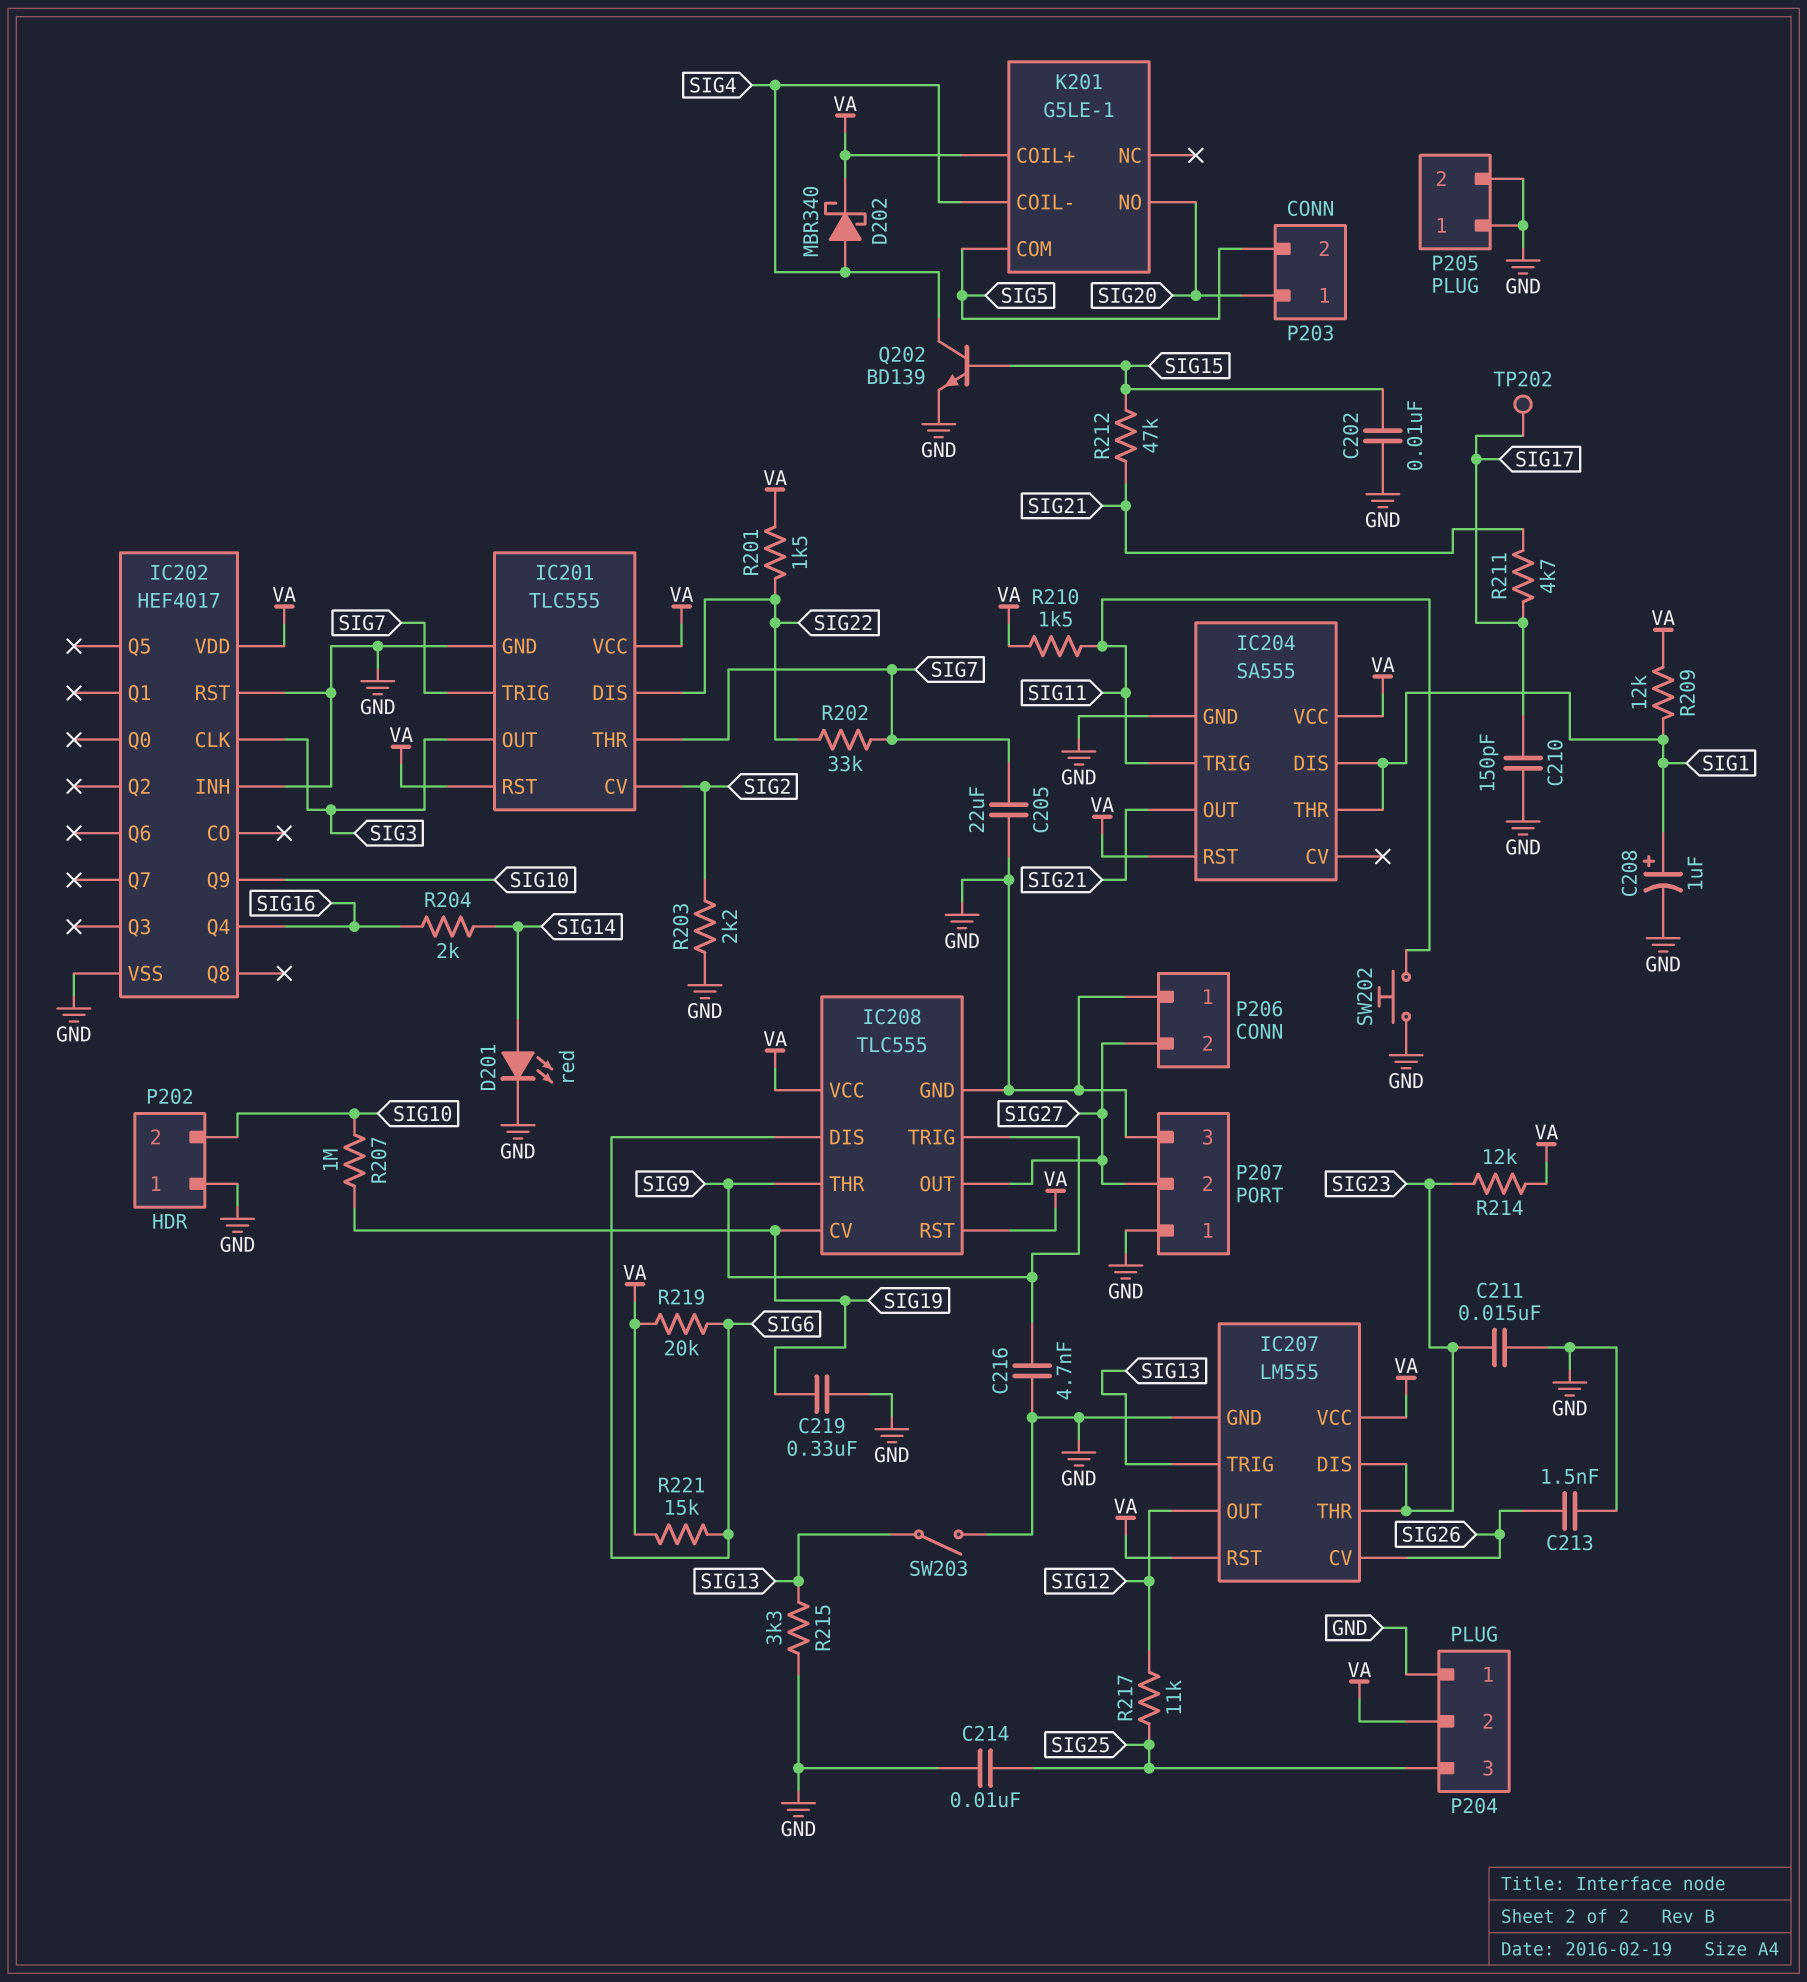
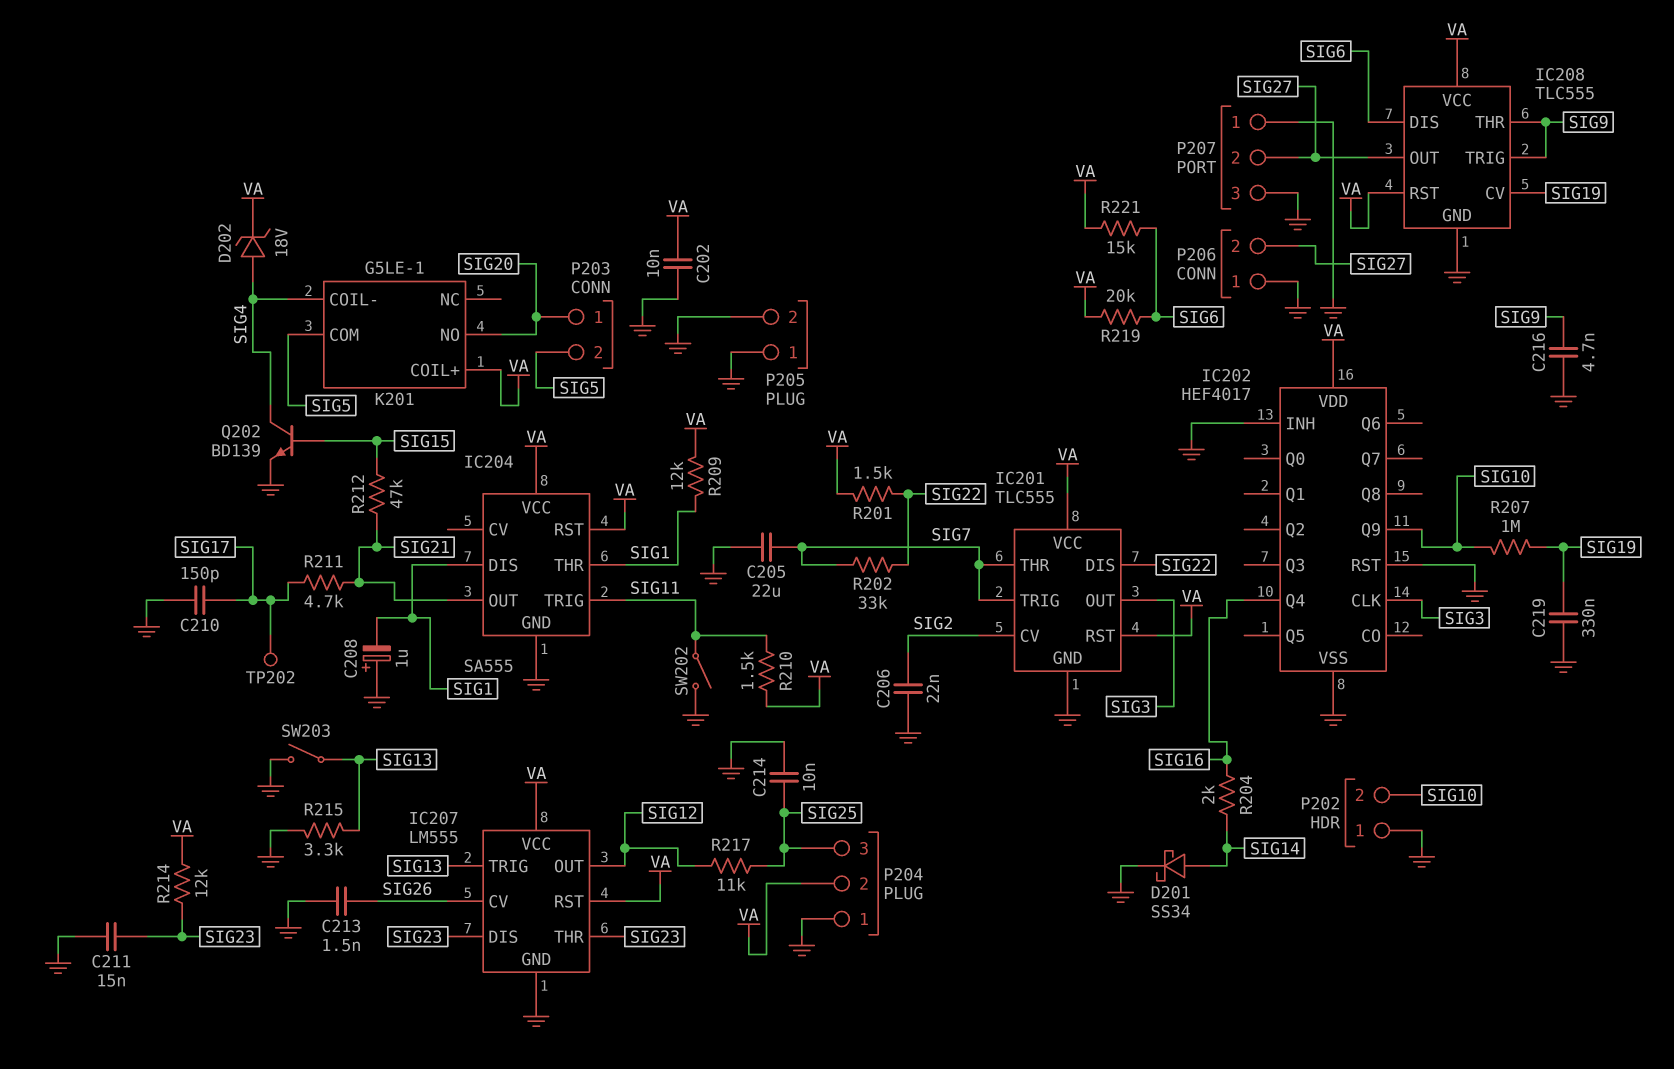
C202: 10nF (GND, SIG15) -> 10nF (GND, VA)
C206: none -> 22nF (GND, SIG2)
C208: 1uF (plus SIG1, minus GND) -> 1uF (plus GND, minus SIG1)
D201: LED red (A SIG14, K GND) -> schottky SS34 (A SIG14, K GND)
D202: schottky MBR340 (A SIG4, K VA) -> zener 18V (A SIG4, K VA)
R203: 2.2k (GND, SIG2) -> none
SW202: button (GND, SIG11) -> switch (GND, SIG11)

